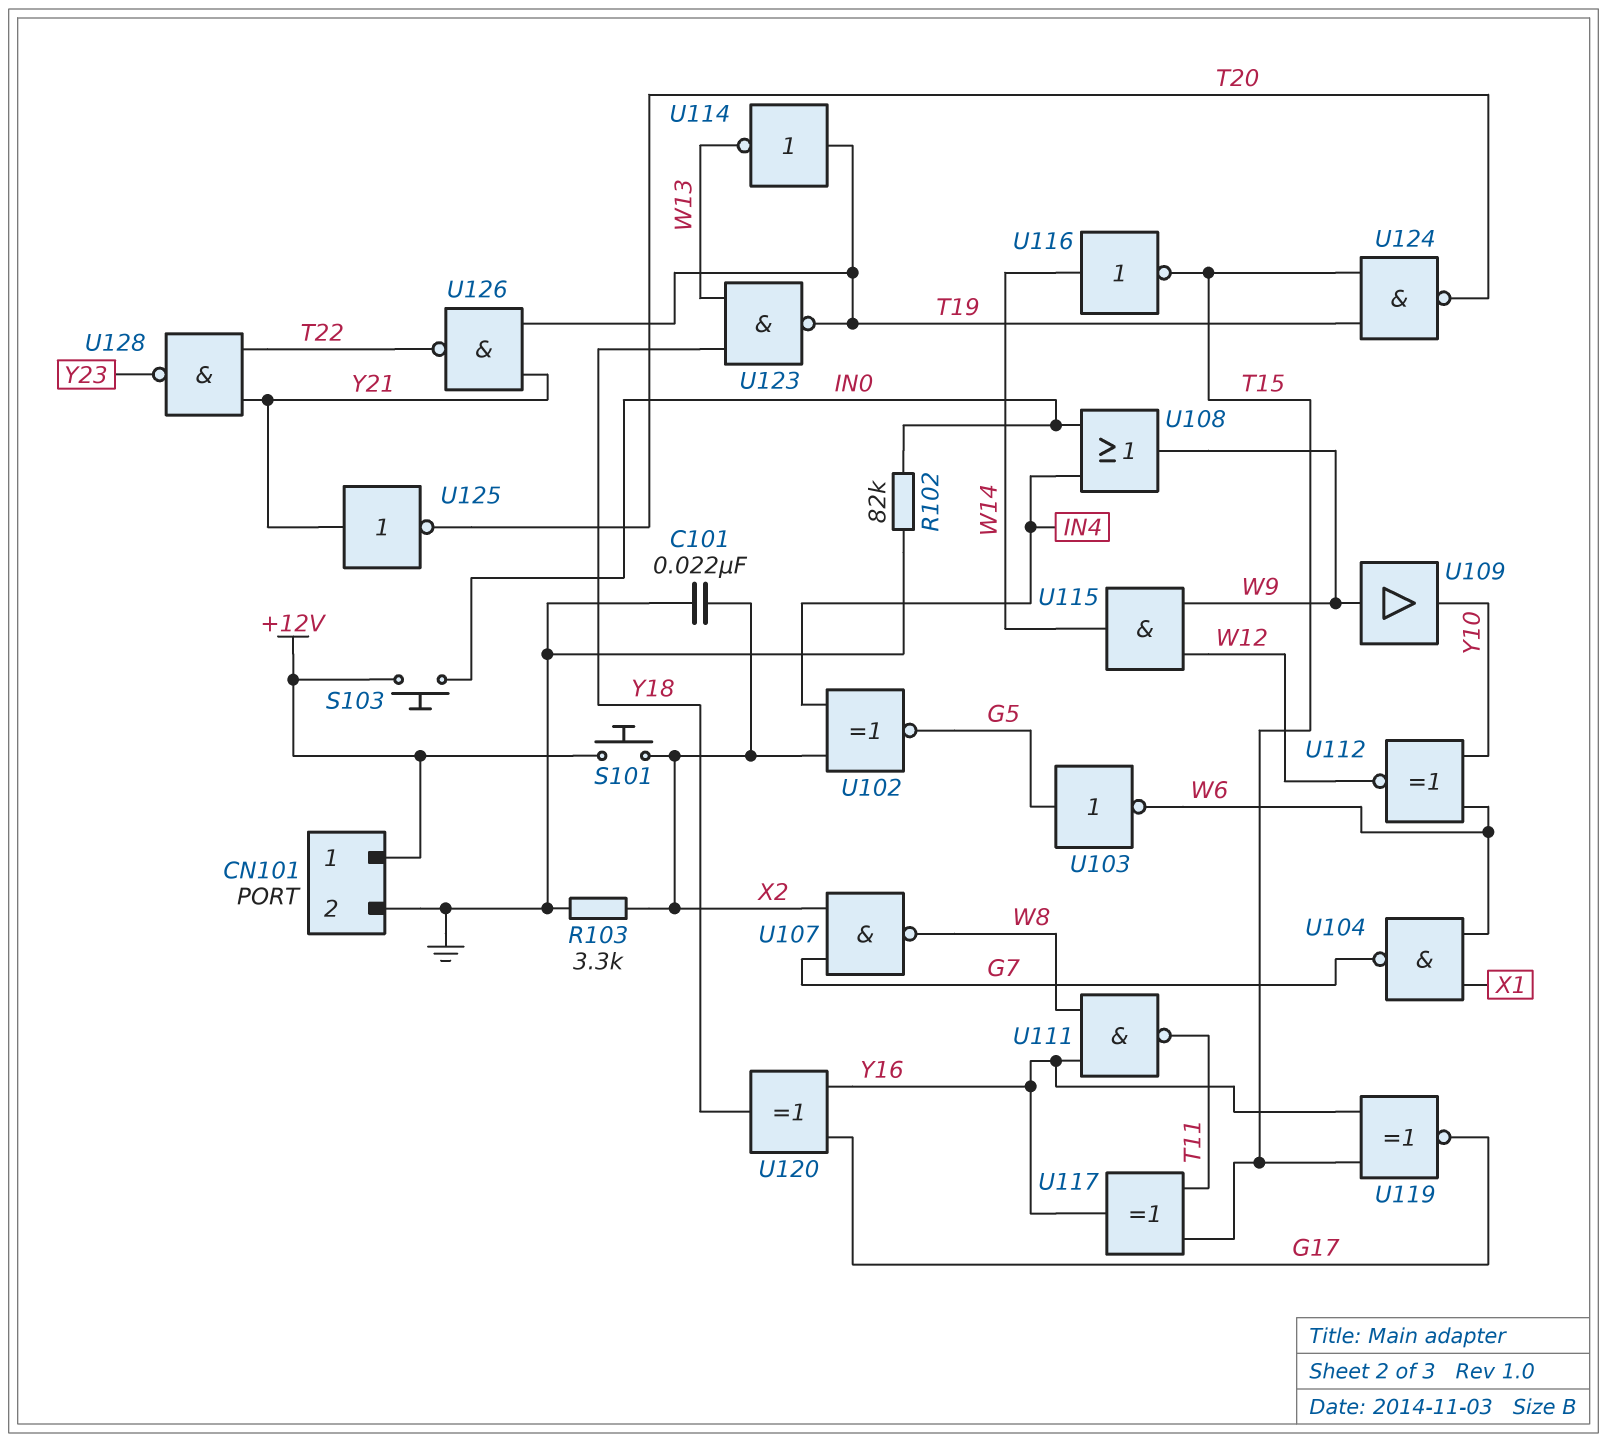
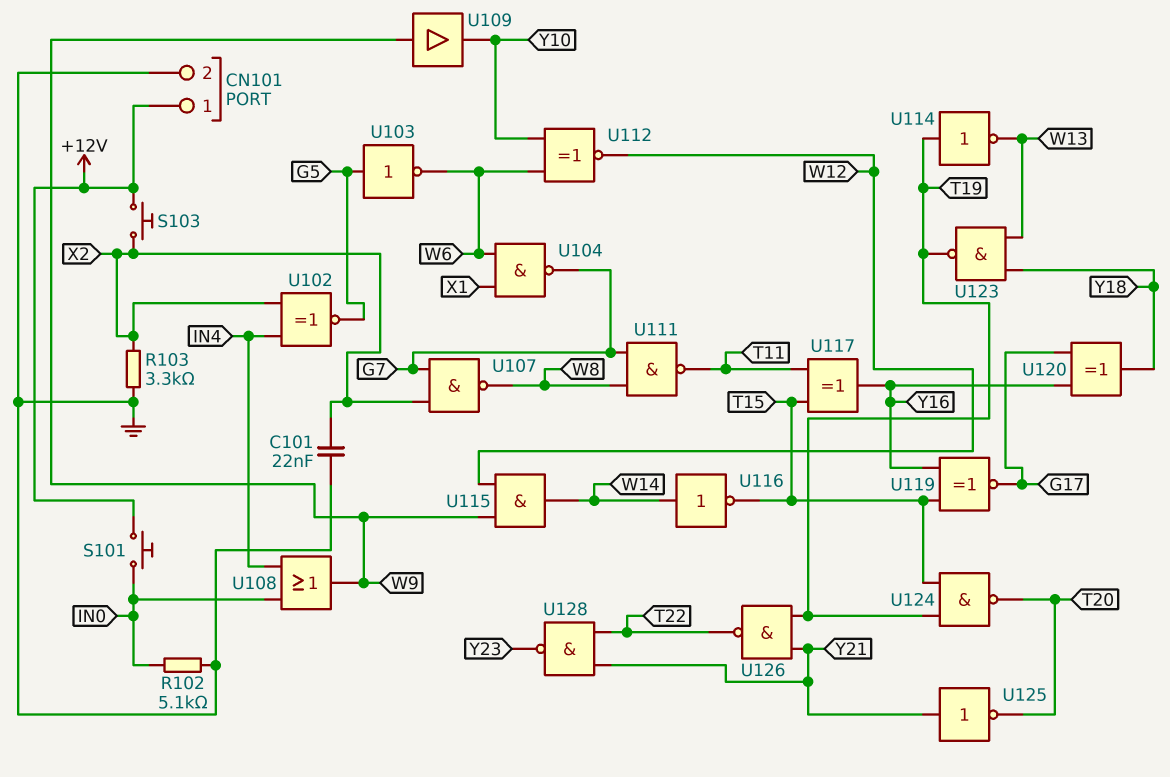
R102: 82k (GND, IN0) -> 5.1k (GND, IN0)
S101: button (+12V, X2) -> button (+12V, IN0)
S103: button (+12V, IN0) -> button (+12V, X2)
U111: NAND (in W8, in Y16, out T11) -> NAND (in G7, in W8, out T11)

